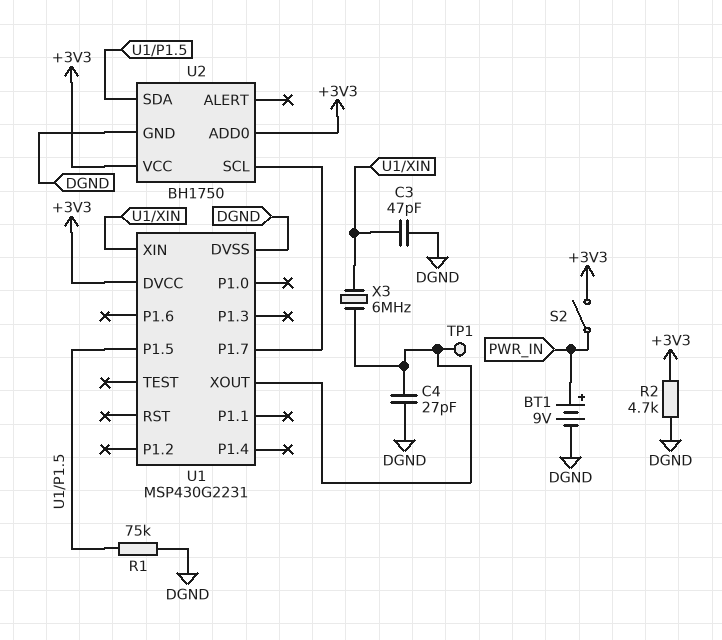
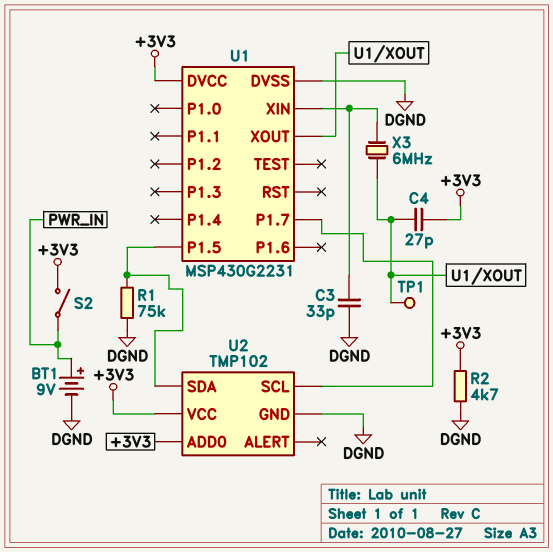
C3: 47pF (DGND, U1/XIN) -> 33pF (DGND, U1/XIN)
C4: 27pF (DGND, U1/XOUT) -> 27pF (+3V3, U1/XOUT)
U2: BH1750 -> TMP102

